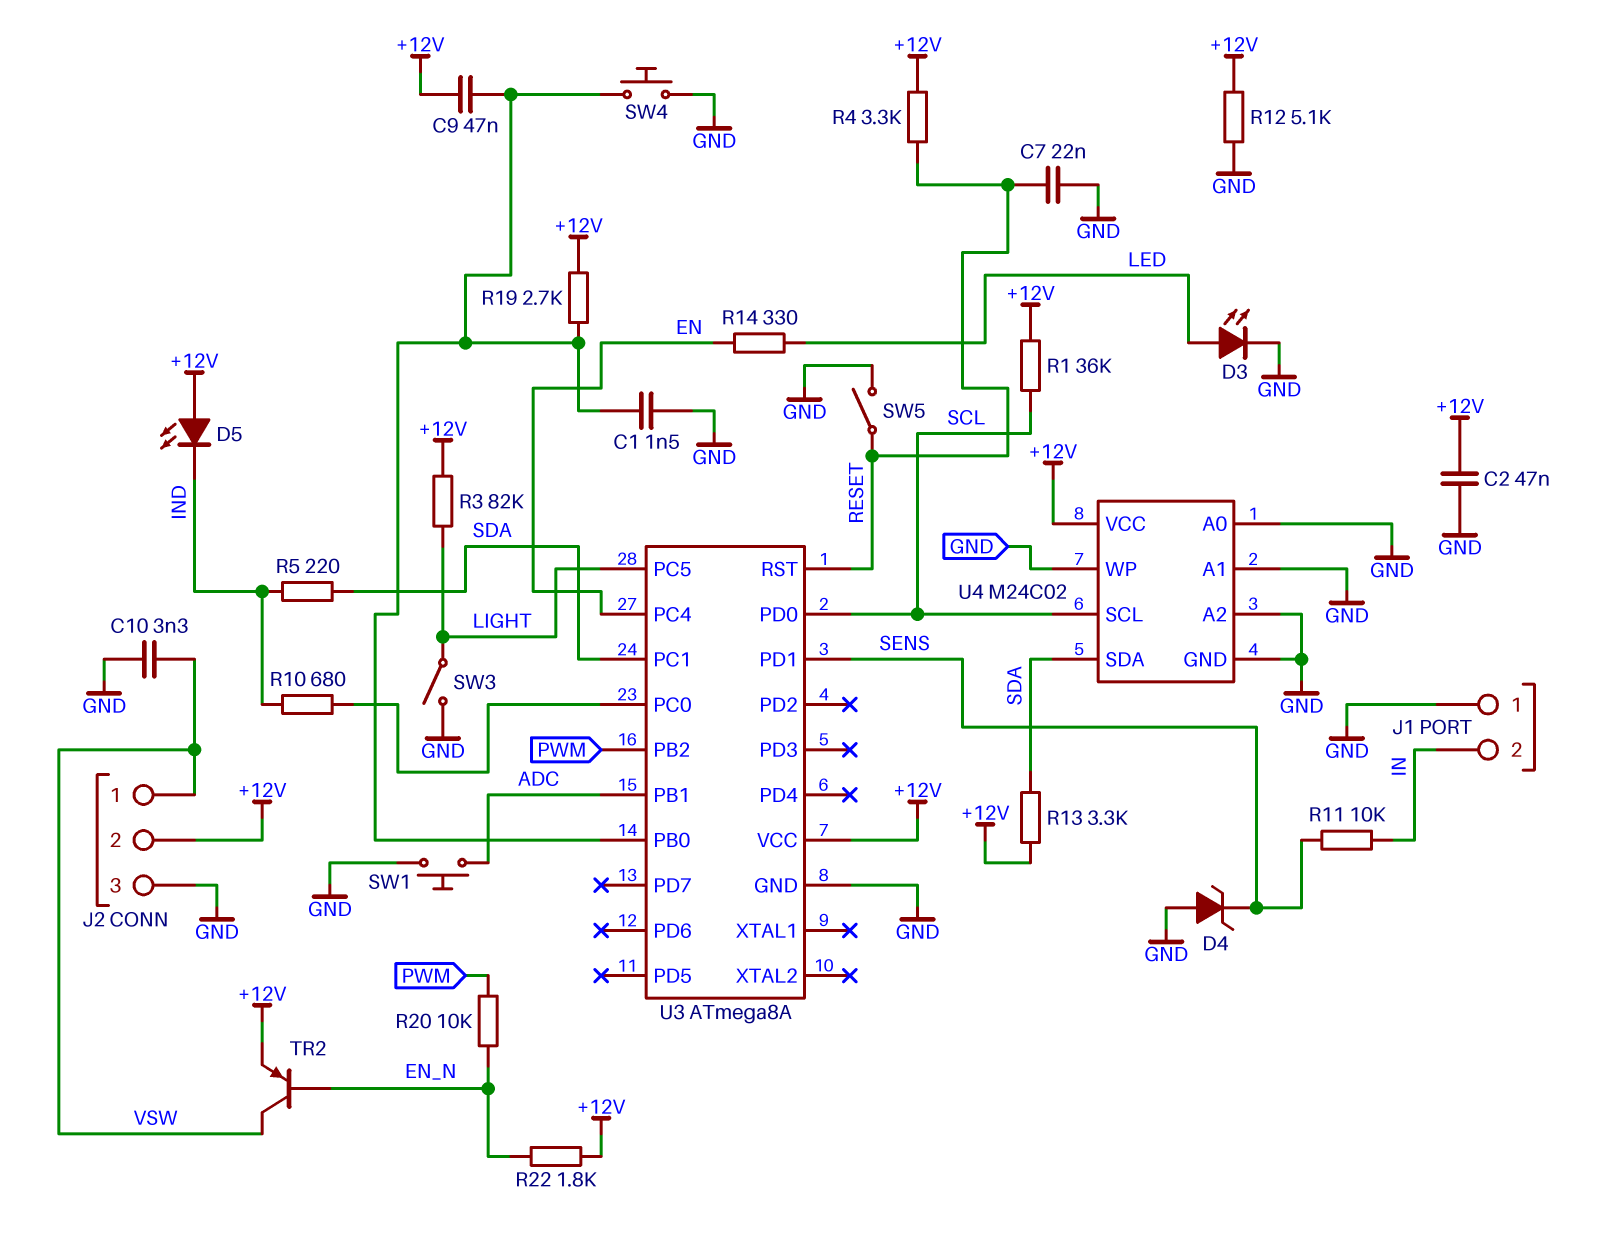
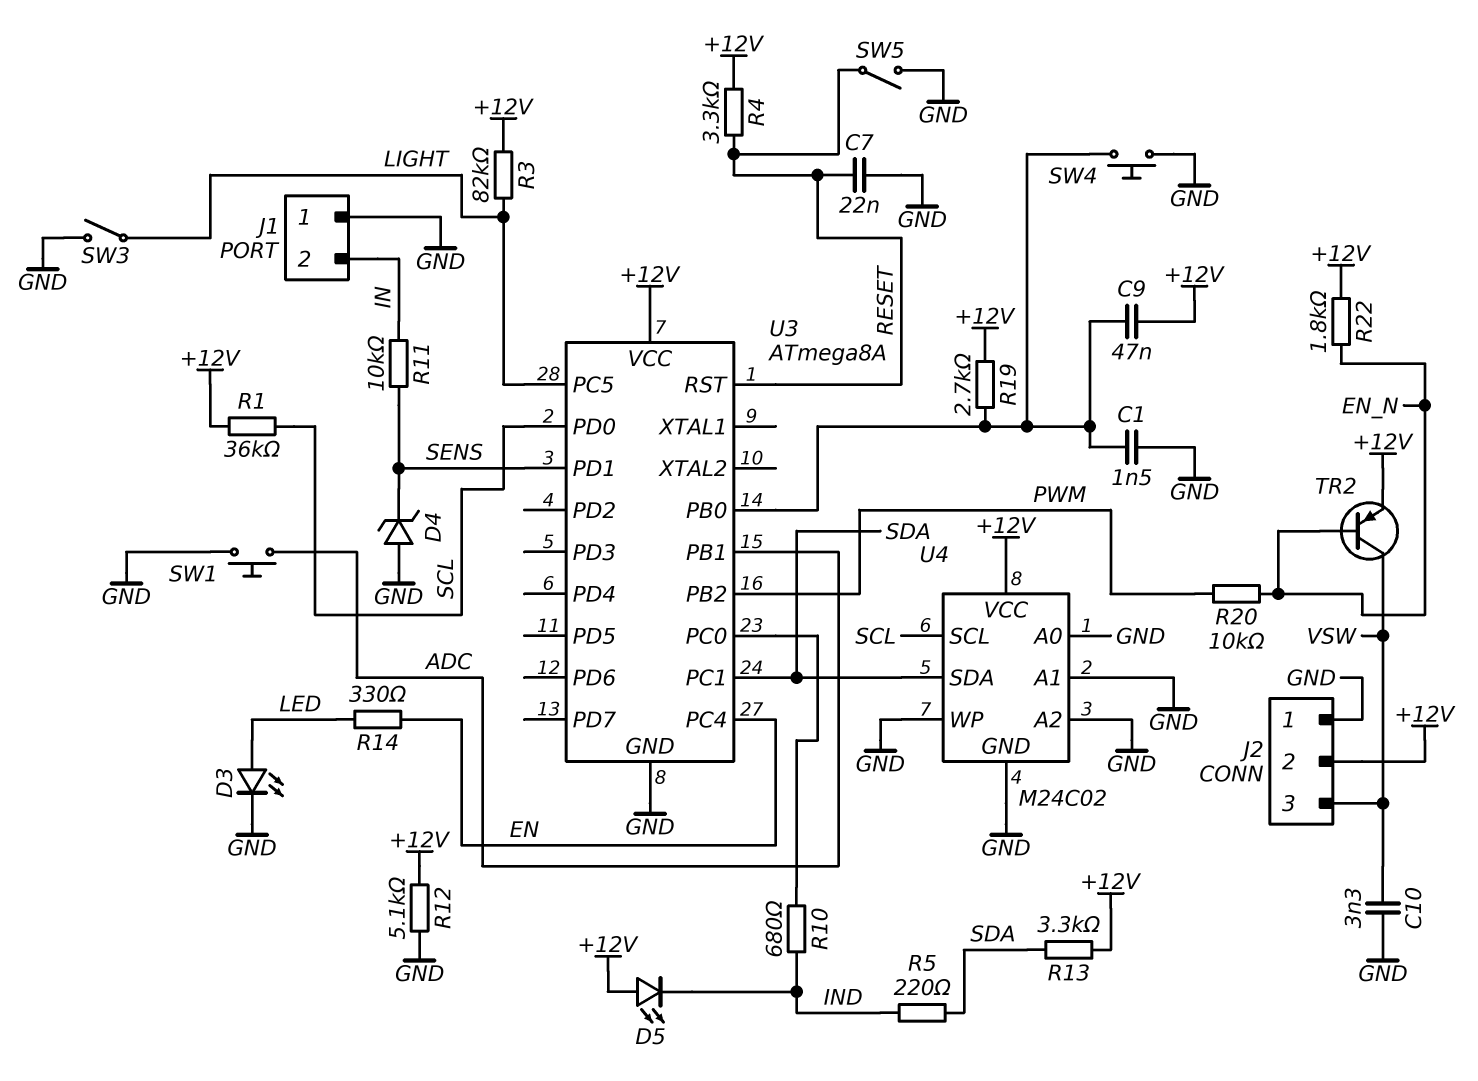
C2: 47nF (+12V, GND) -> none
J2 pin 1: VSW -> GND
J2 pin 3: GND -> VSW

